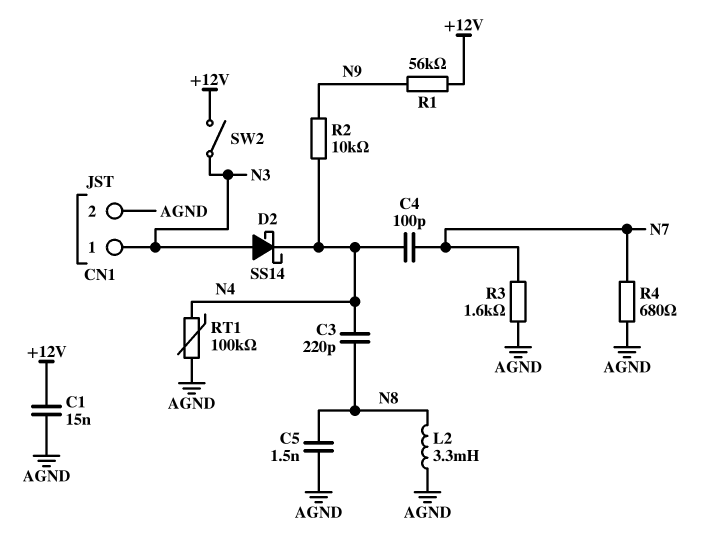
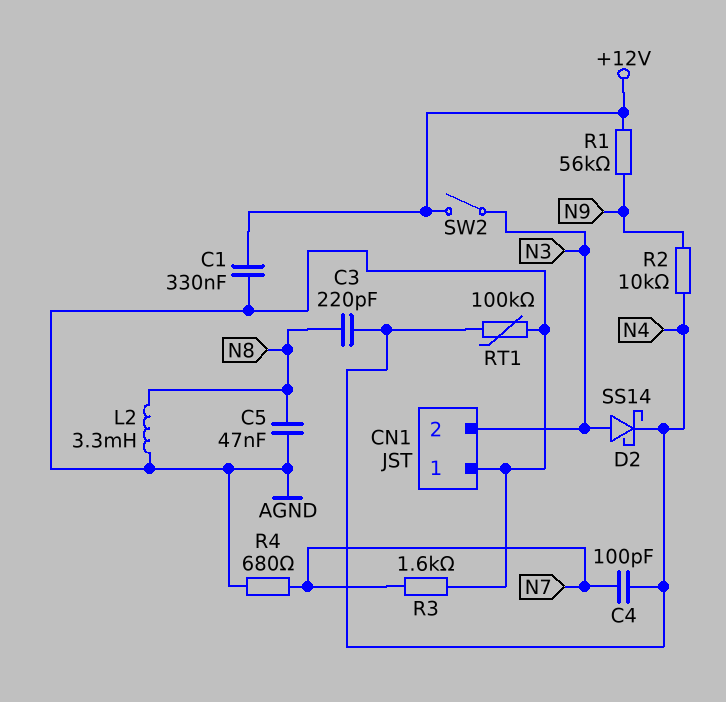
C1: 15nF (+12V, AGND) -> 330nF (+12V, AGND)
C5: 1.5nF (AGND, N8) -> 47nF (AGND, N8)
CN1 pin 1: N3 -> AGND
CN1 pin 2: AGND -> N3

